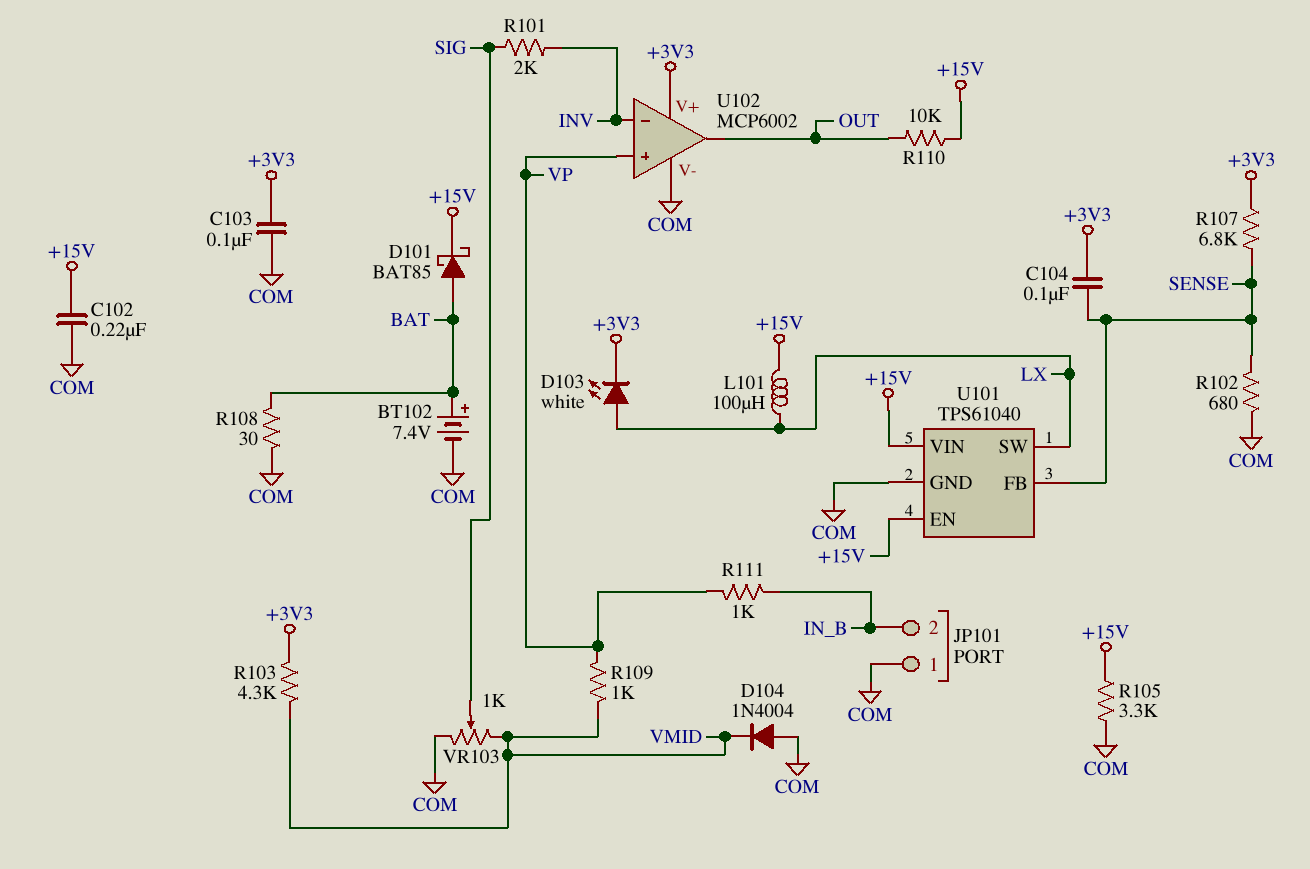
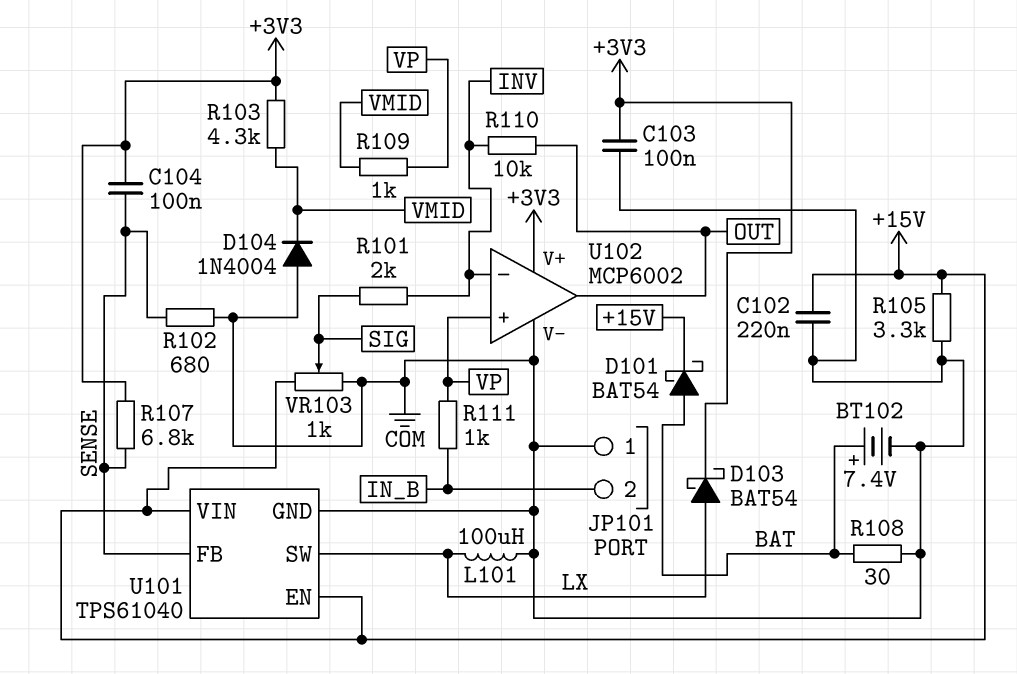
D101: schottky BAT85 (A BAT, K +15V) -> schottky BAT54 (A BAT, K +15V)
D103: LED white (A LX, K +3V3) -> schottky BAT54 (A LX, K +3V3)
L101: 100uH (+15V, LX) -> 100uH (COM, LX)
R110: 10k (+15V, OUT) -> 10k (INV, OUT)
VR103: 1k (COM, VMID, wiper SIG) -> 1k (+15V, COM, wiper SIG)

